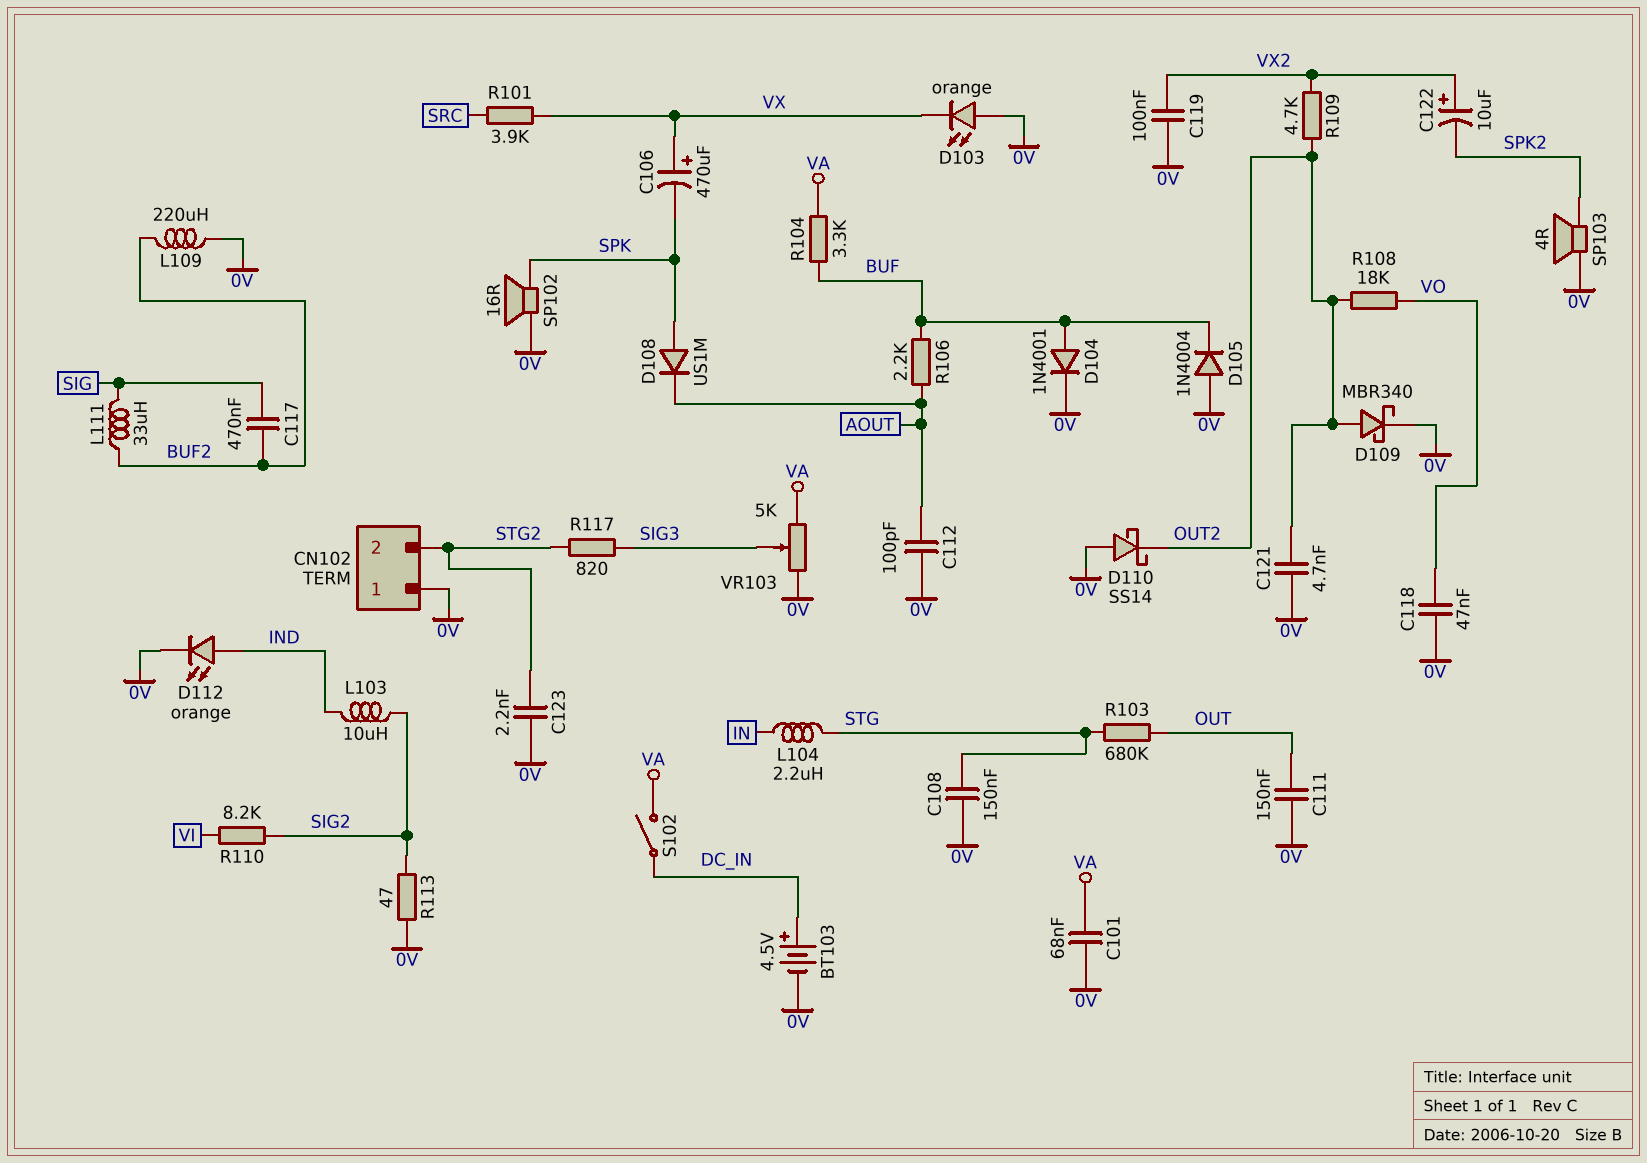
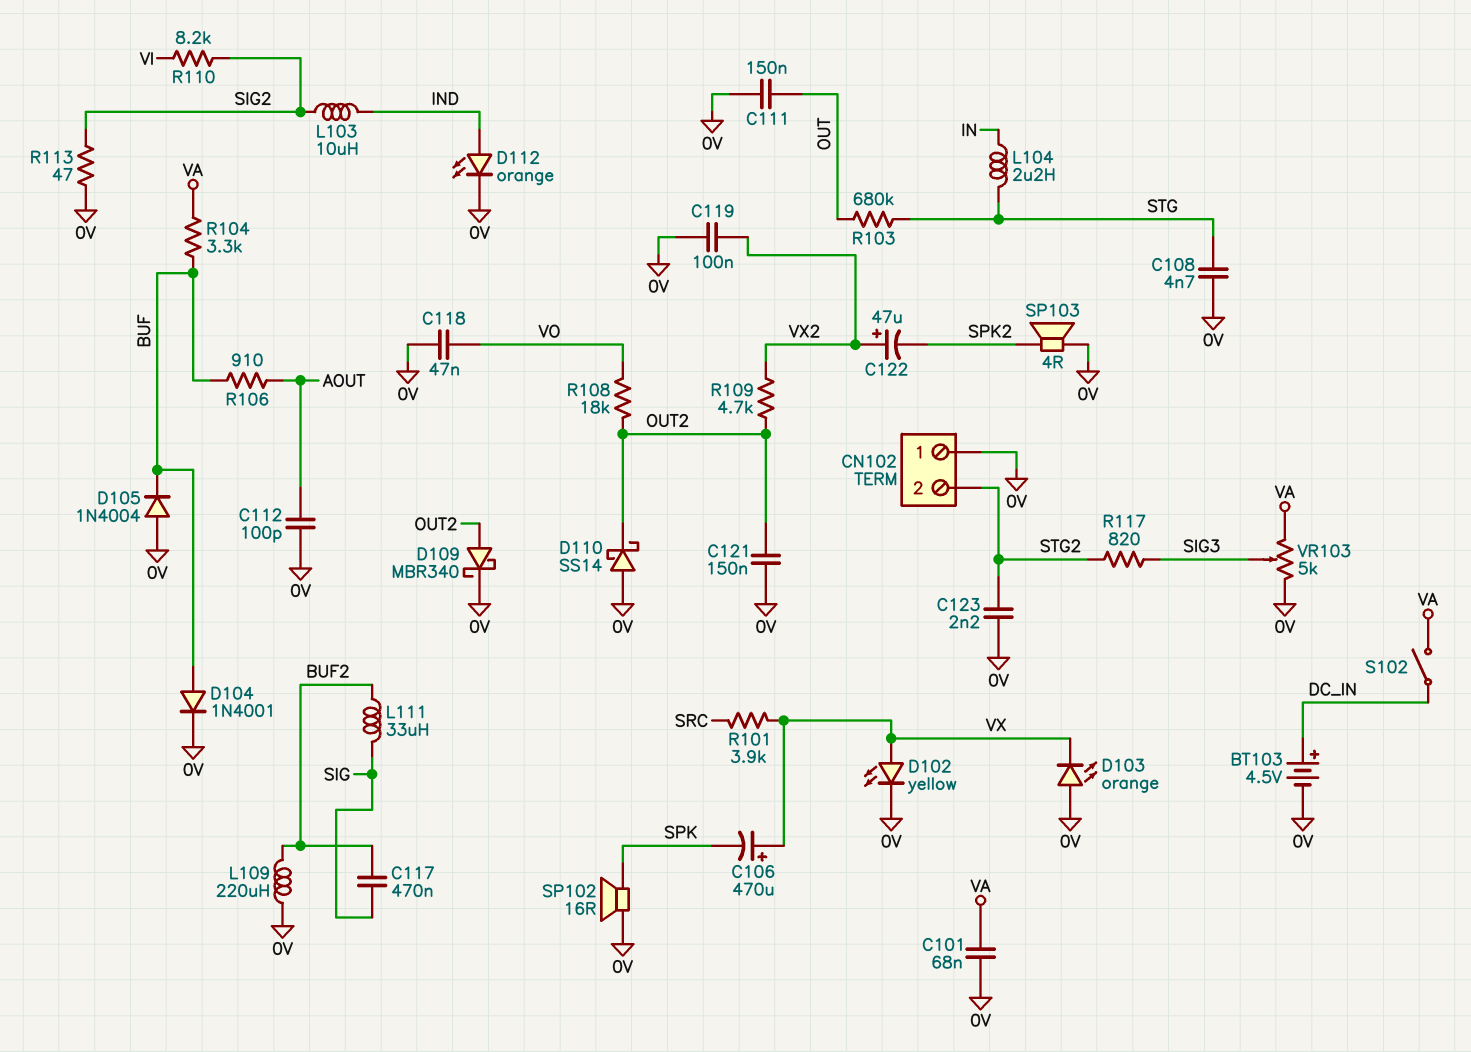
C108: 150nF (0V, STG) -> 4.7nF (0V, STG)
C121: 4.7nF (0V, OUT2) -> 150nF (0V, OUT2)
C122: 10uF (plus VX2, minus SPK2) -> 47uF (plus VX2, minus SPK2)
D102: none -> LED yellow (A VX, K 0V)
D108: diode US1M (A SPK, K AOUT) -> none
R106: 2.2k (AOUT, BUF) -> 910 (AOUT, BUF)

